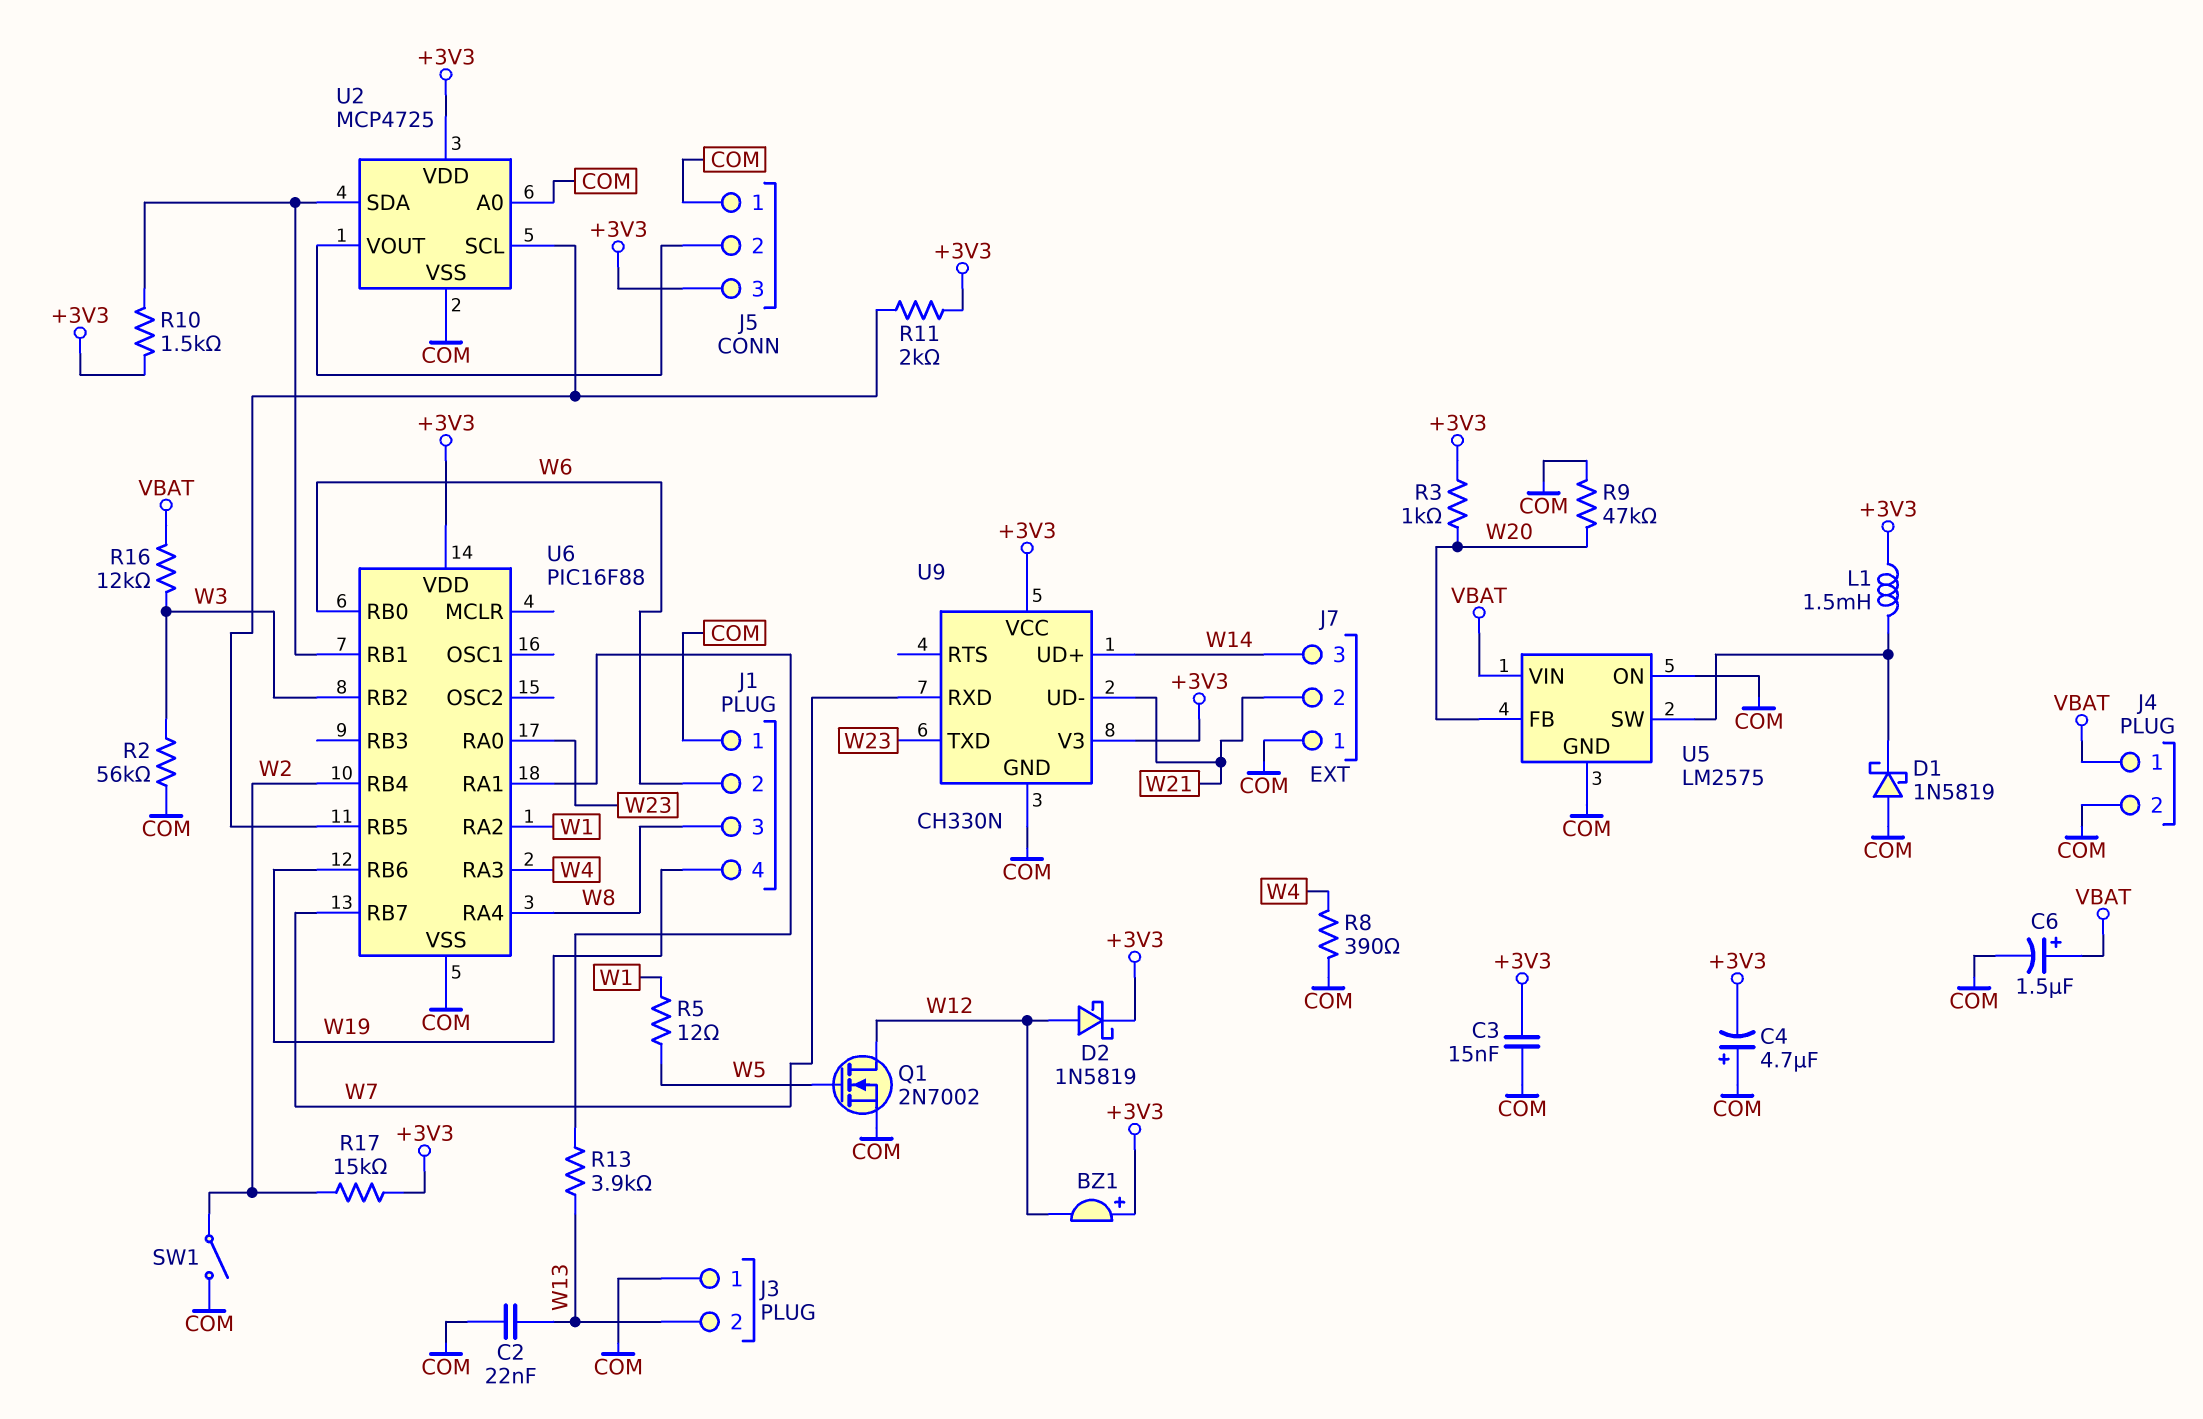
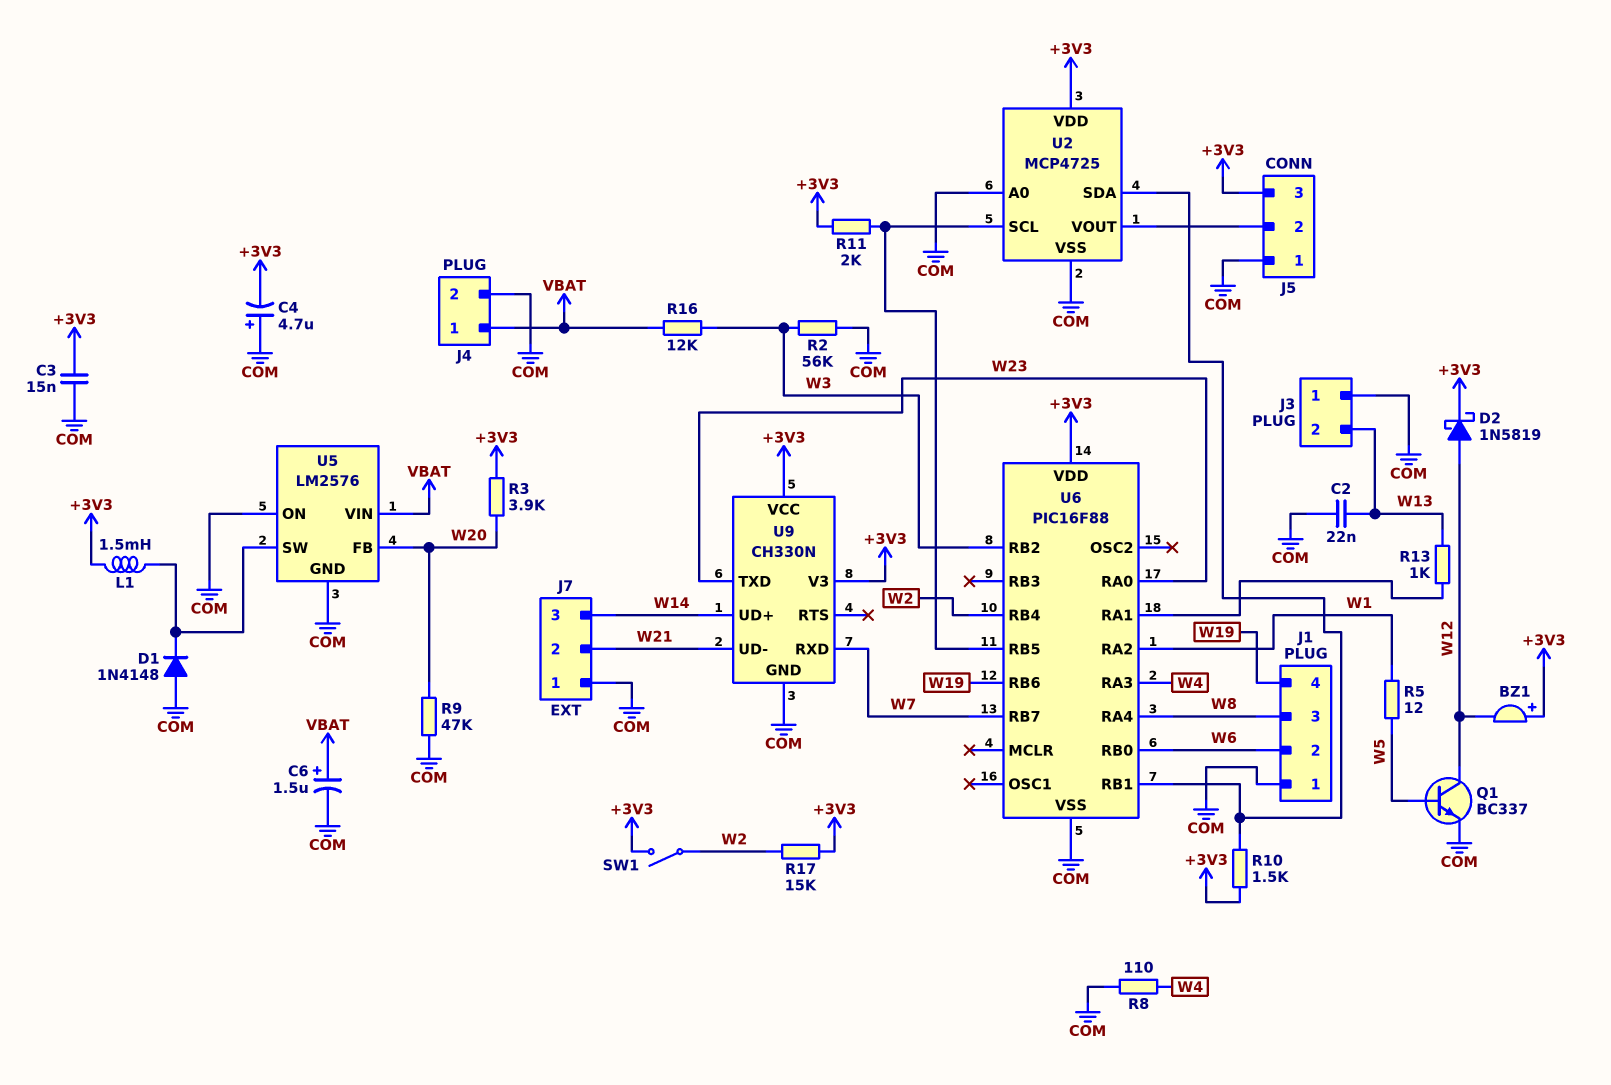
D1: schottky 1N5819 (A COM, K U5/SW) -> diode 1N4148 (A COM, K U5/SW)
Q1: NMOS 2N7002 (G W5, D W12, S COM) -> NPN BC337 (B W5, C W12, E COM)
R3: 1k (+3V3, W20) -> 3.9k (+3V3, W20)
R8: 390 (COM, W4) -> 110 (COM, W4)
R13: 3.9k (U6/RA1, W13) -> 1k (U6/RA1, W13)
SW1: switch (COM, W2) -> switch (+3V3, W2)
U5: LM2575 -> LM2576

